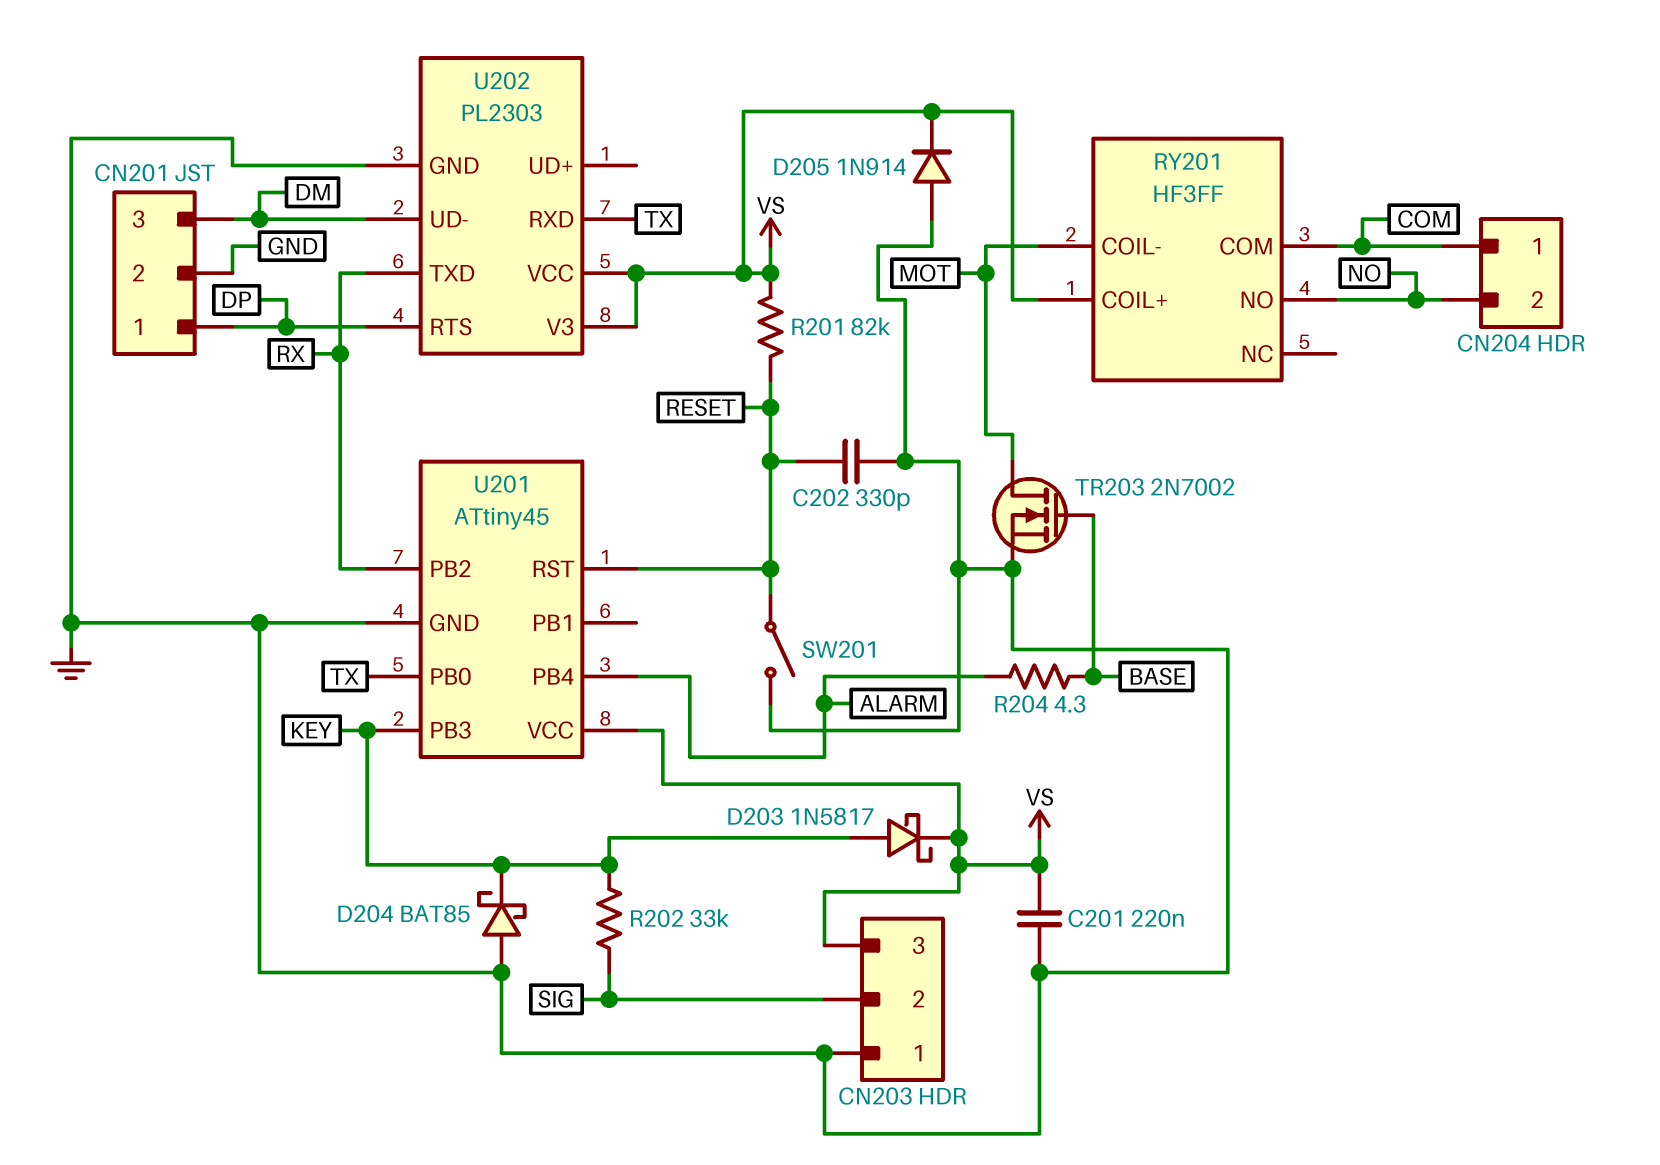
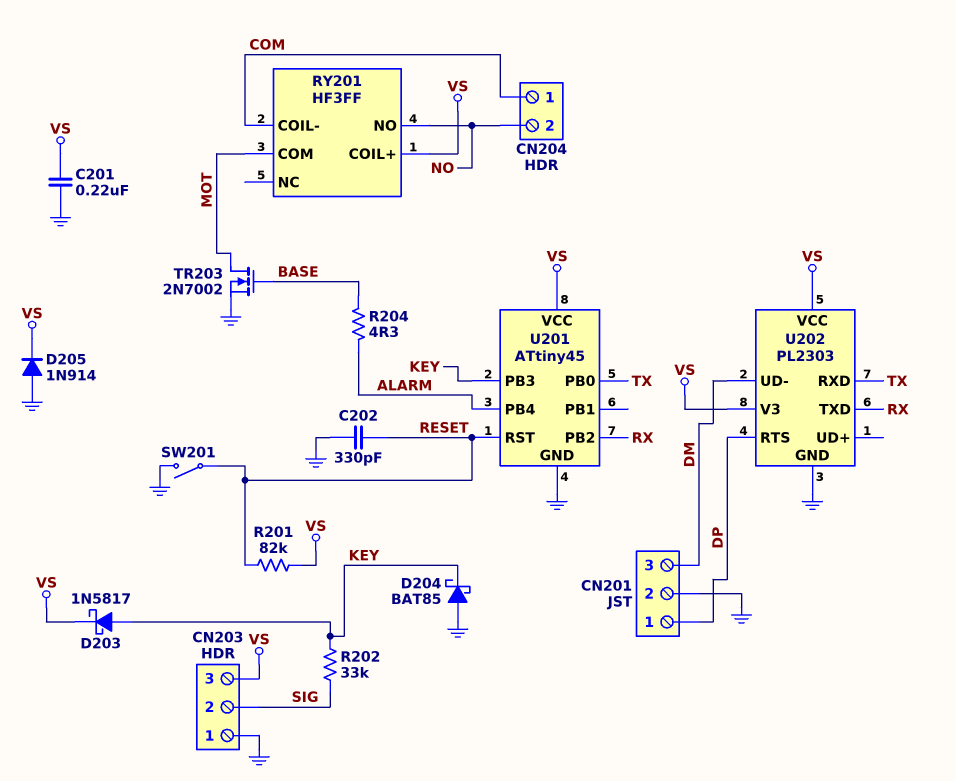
RY201 pin COIL-: MOT -> COM
RY201 pin COM: COM -> MOT

